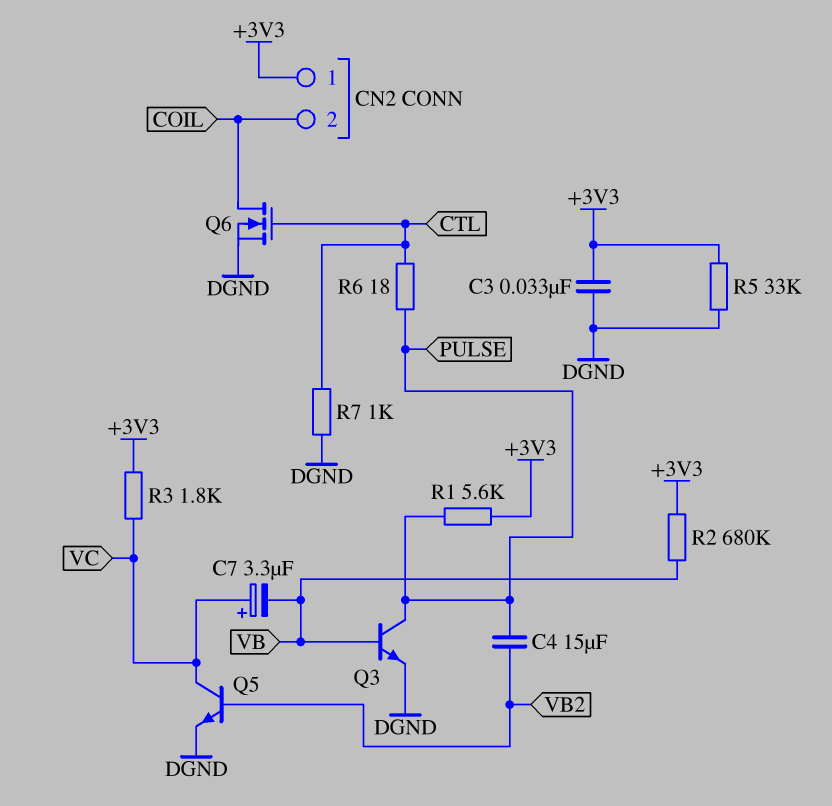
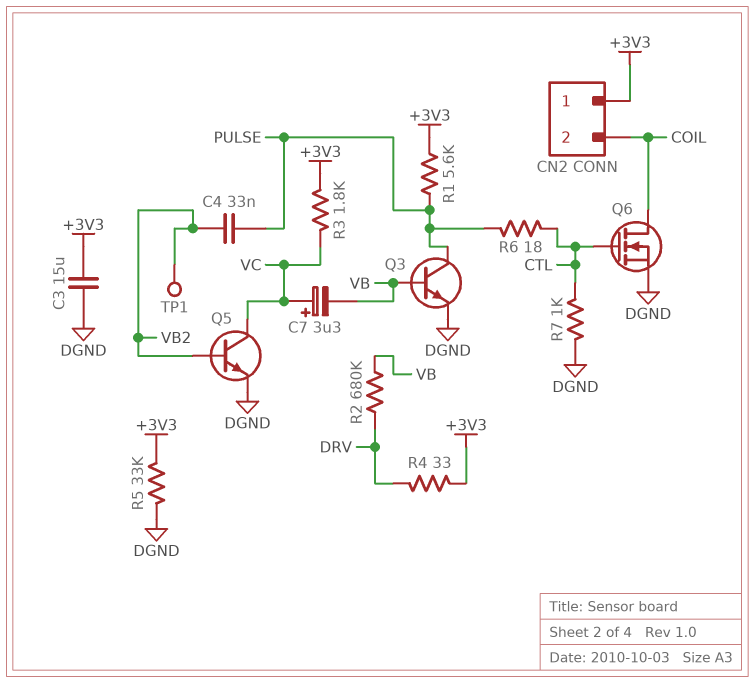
C3: 33nF (+3V3, DGND) -> 15uF (+3V3, DGND)
C4: 15uF (PULSE, VB2) -> 33nF (PULSE, VB2)
R2: 680k (+3V3, VB) -> 680k (DRV, VB)
R4: none -> 33 (+3V3, DRV)
TP1: none -> test point (VB2)

